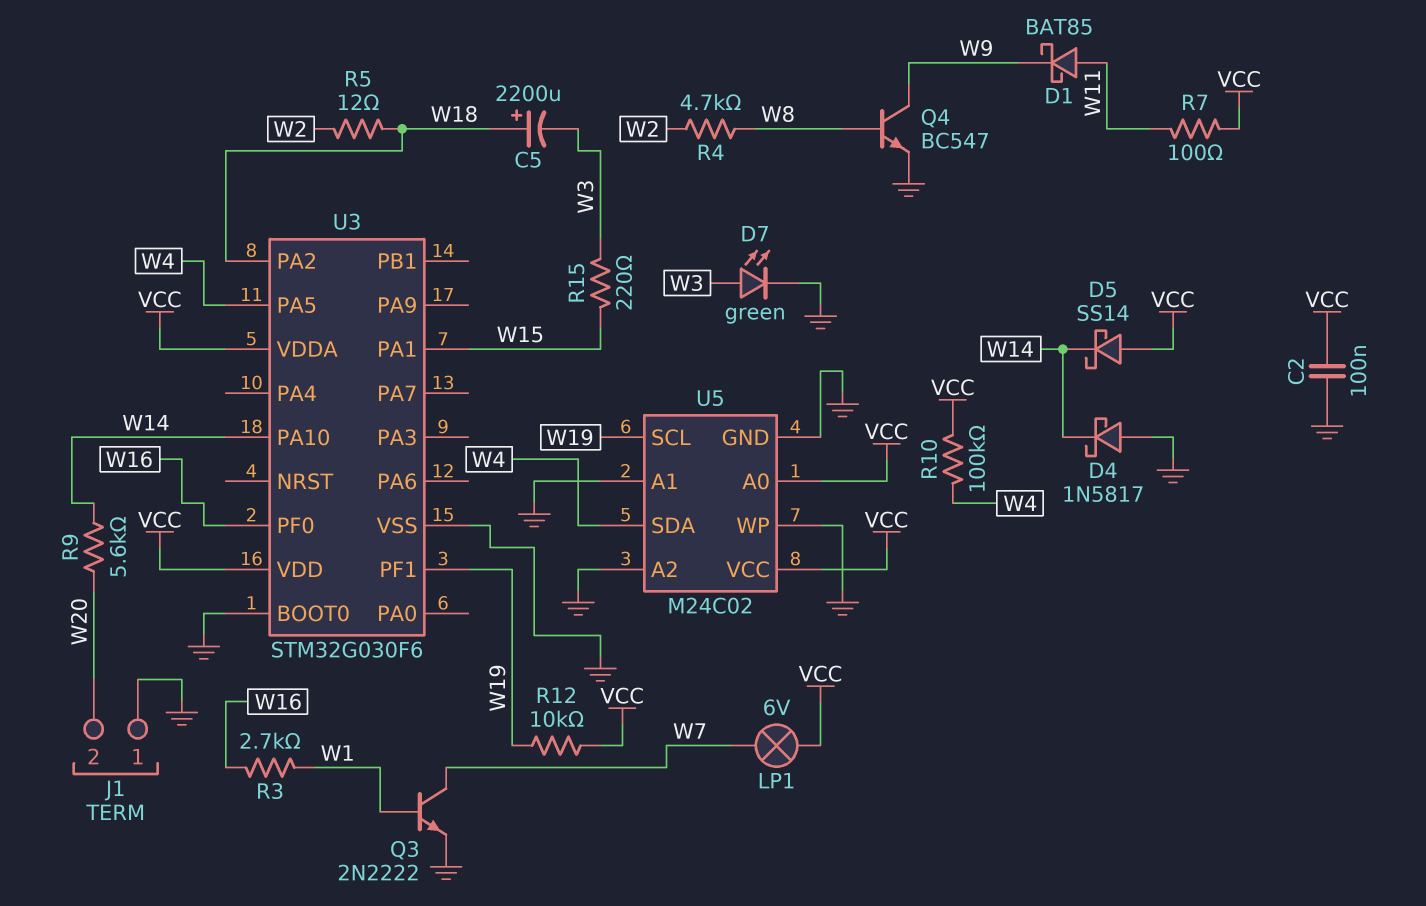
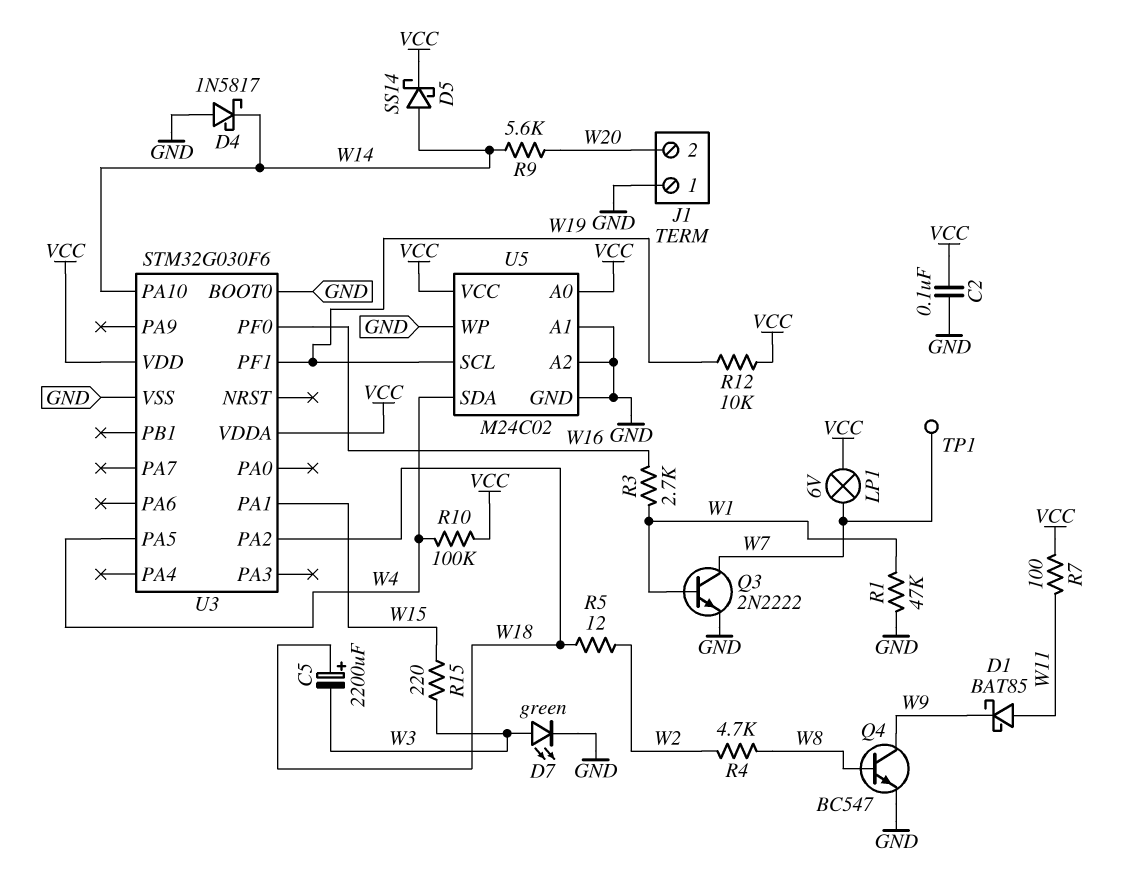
D5: schottky SS14 (A VCC, K W14) -> schottky SS14 (A W14, K VCC)
R1: none -> 47k (GND, W1)
TP1: none -> test point (W7)

